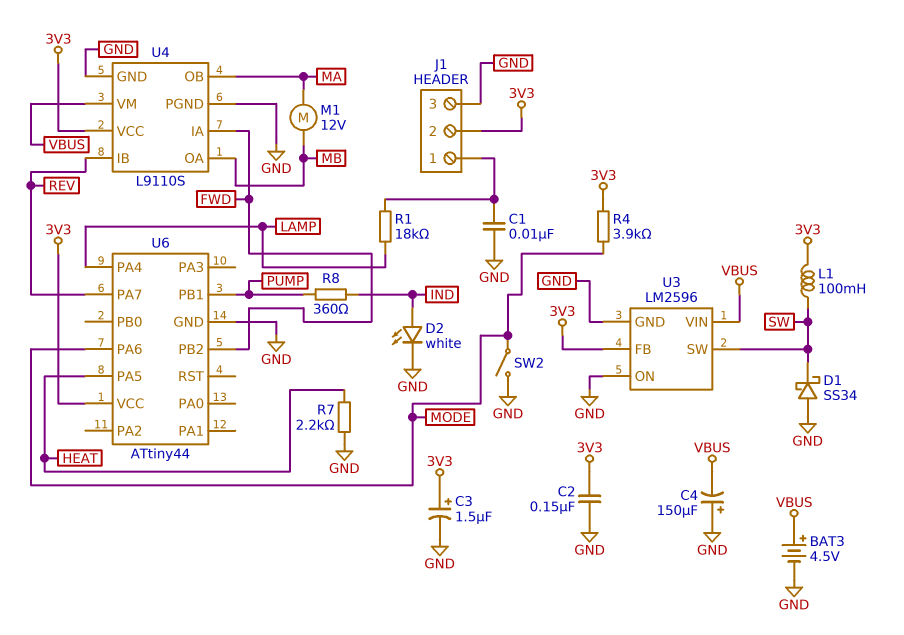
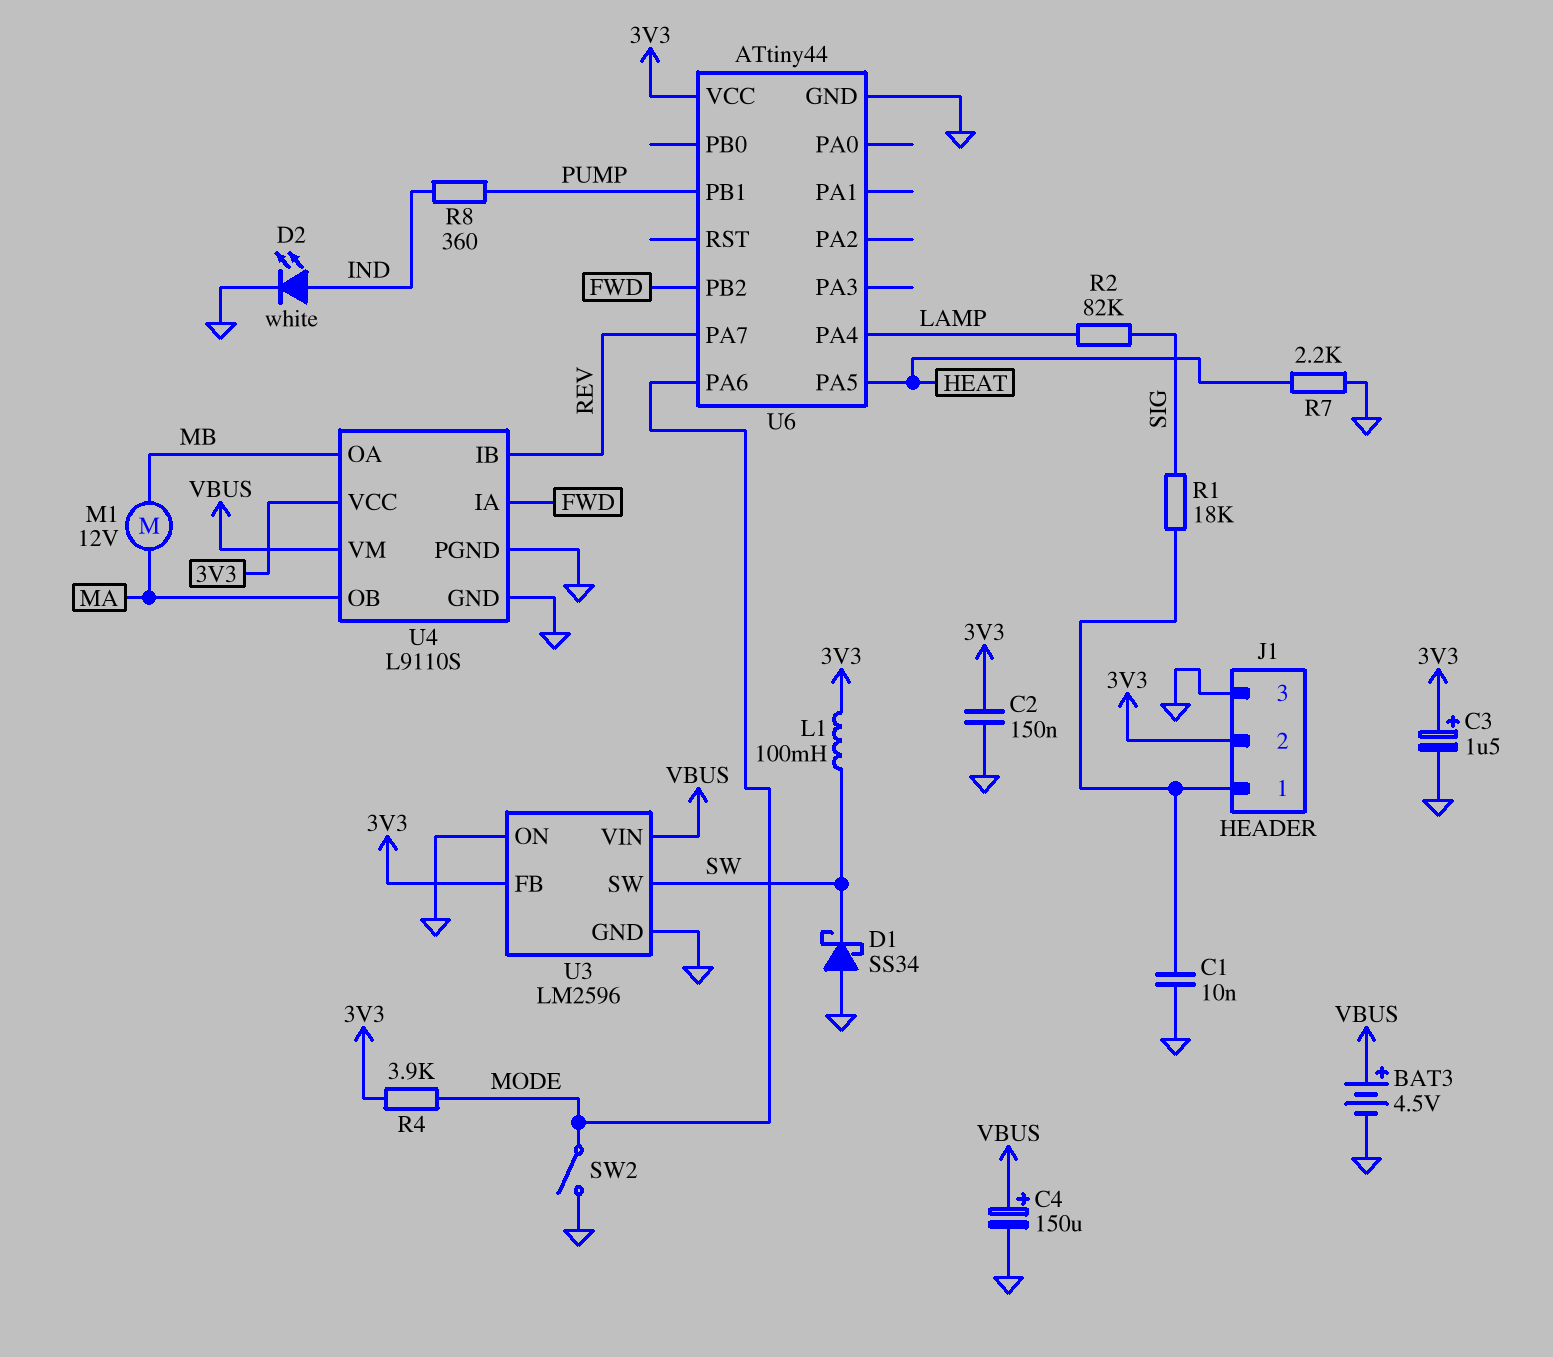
C4: 150uF (plus GND, minus VBUS) -> 150uF (plus VBUS, minus GND)
R1: 18k (J1/1, LAMP) -> 18k (J1/1, SIG)
R2: none -> 82k (LAMP, SIG)

